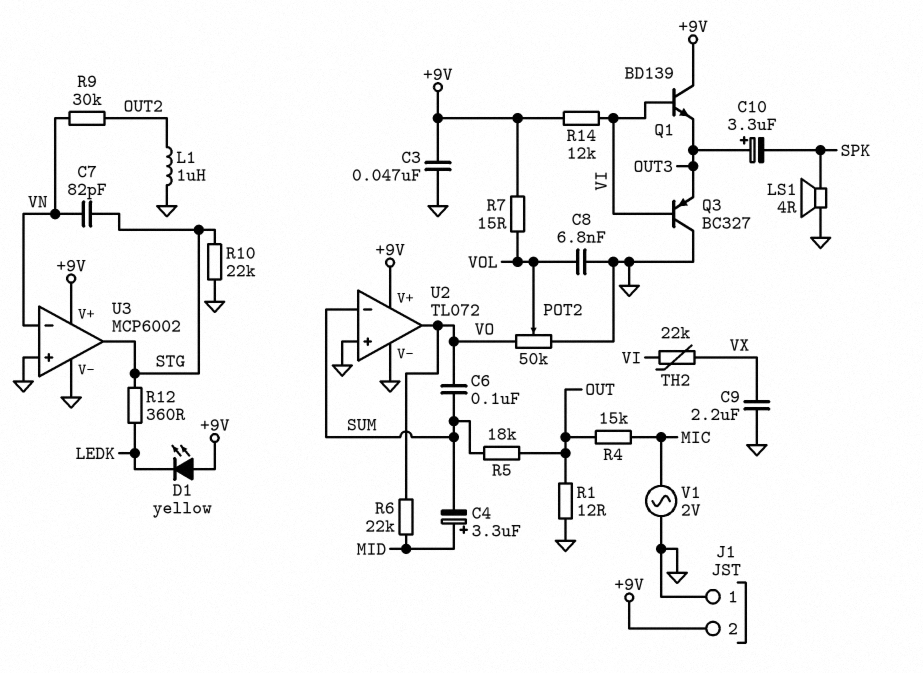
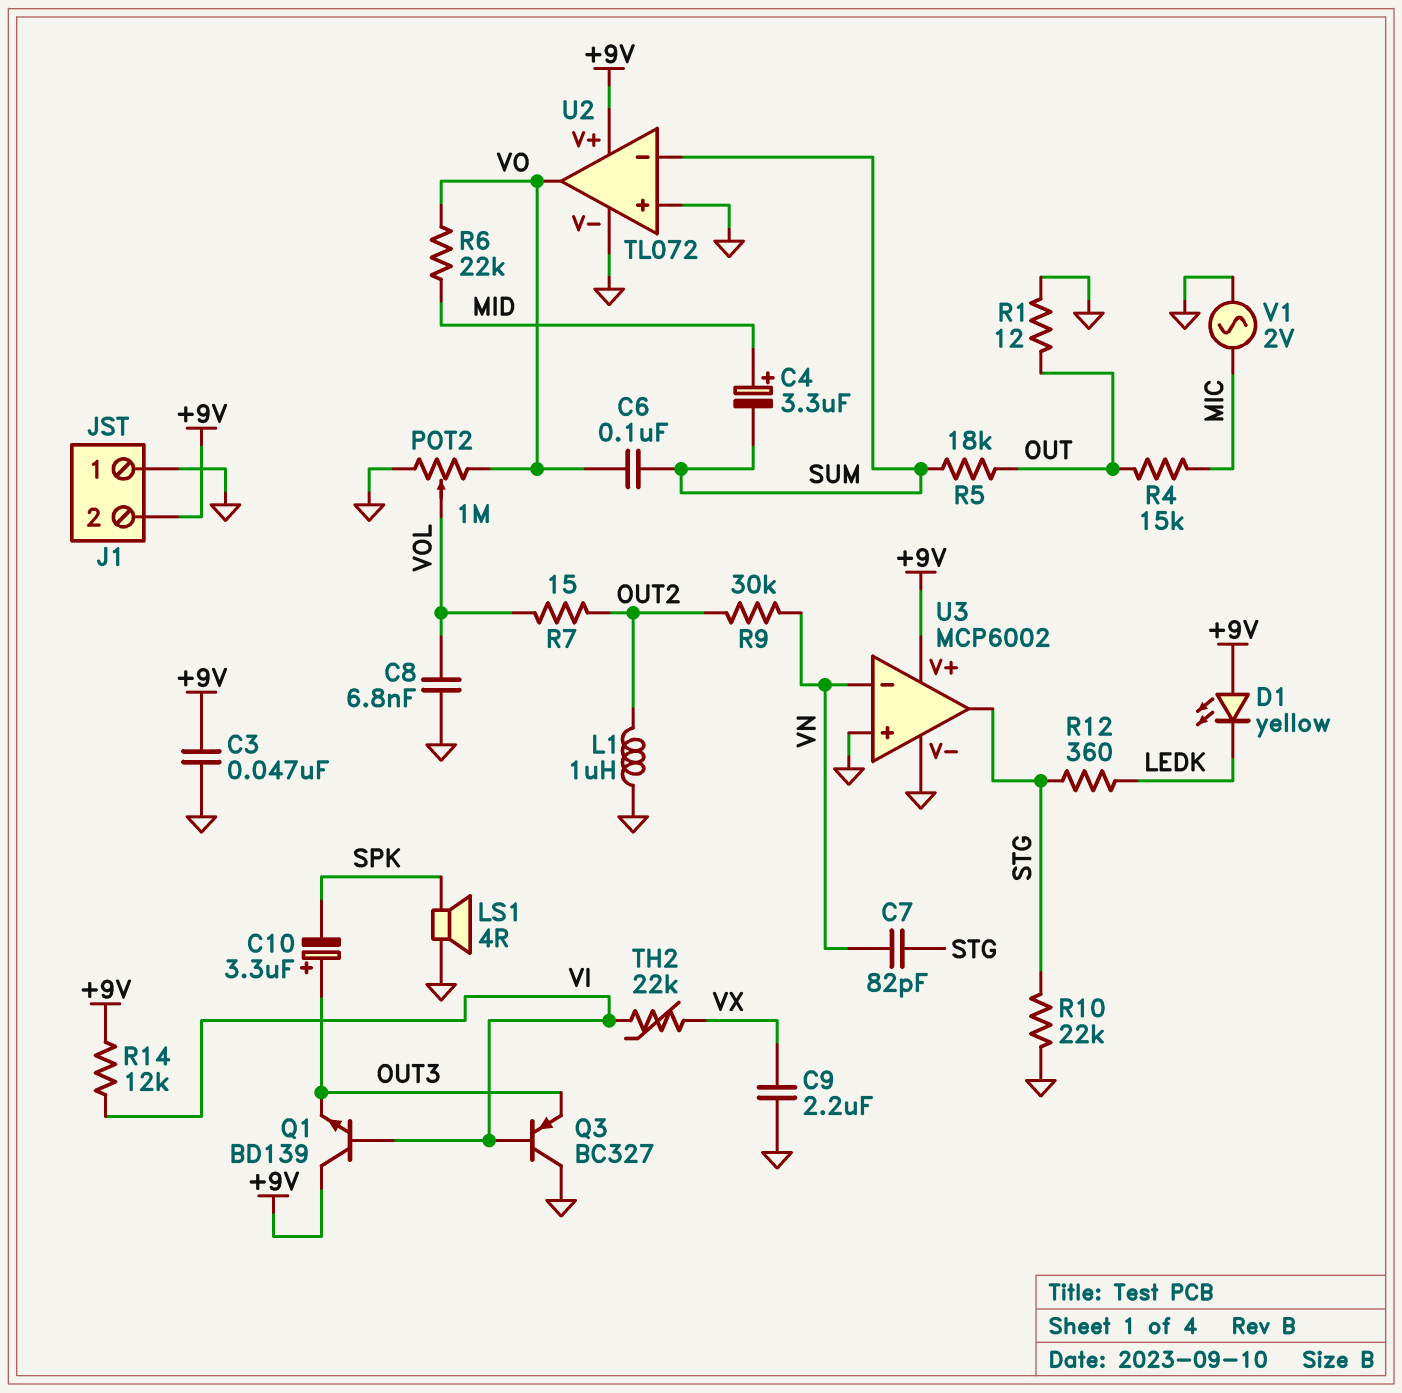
POT2: 50k (GND, VO, wiper VOL) -> 1M (GND, VO, wiper VOL)
R7: 15 (+9V, VOL) -> 15 (OUT2, VOL)

